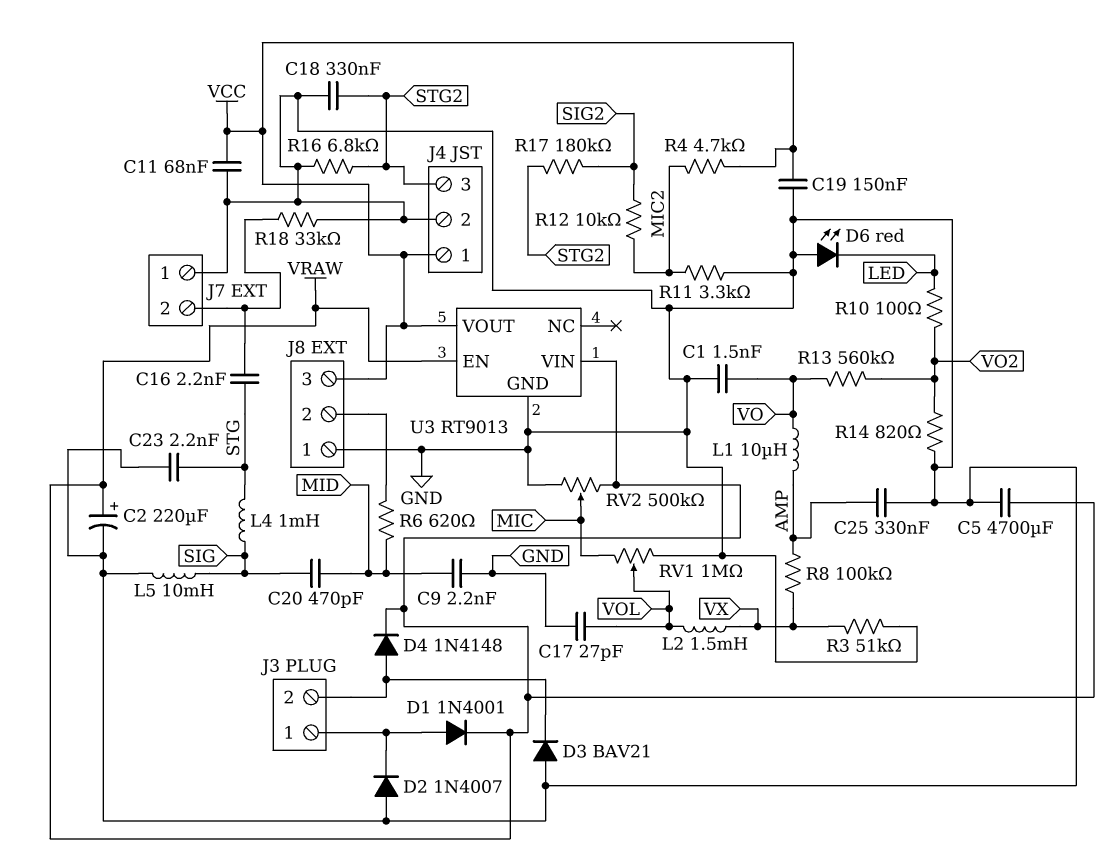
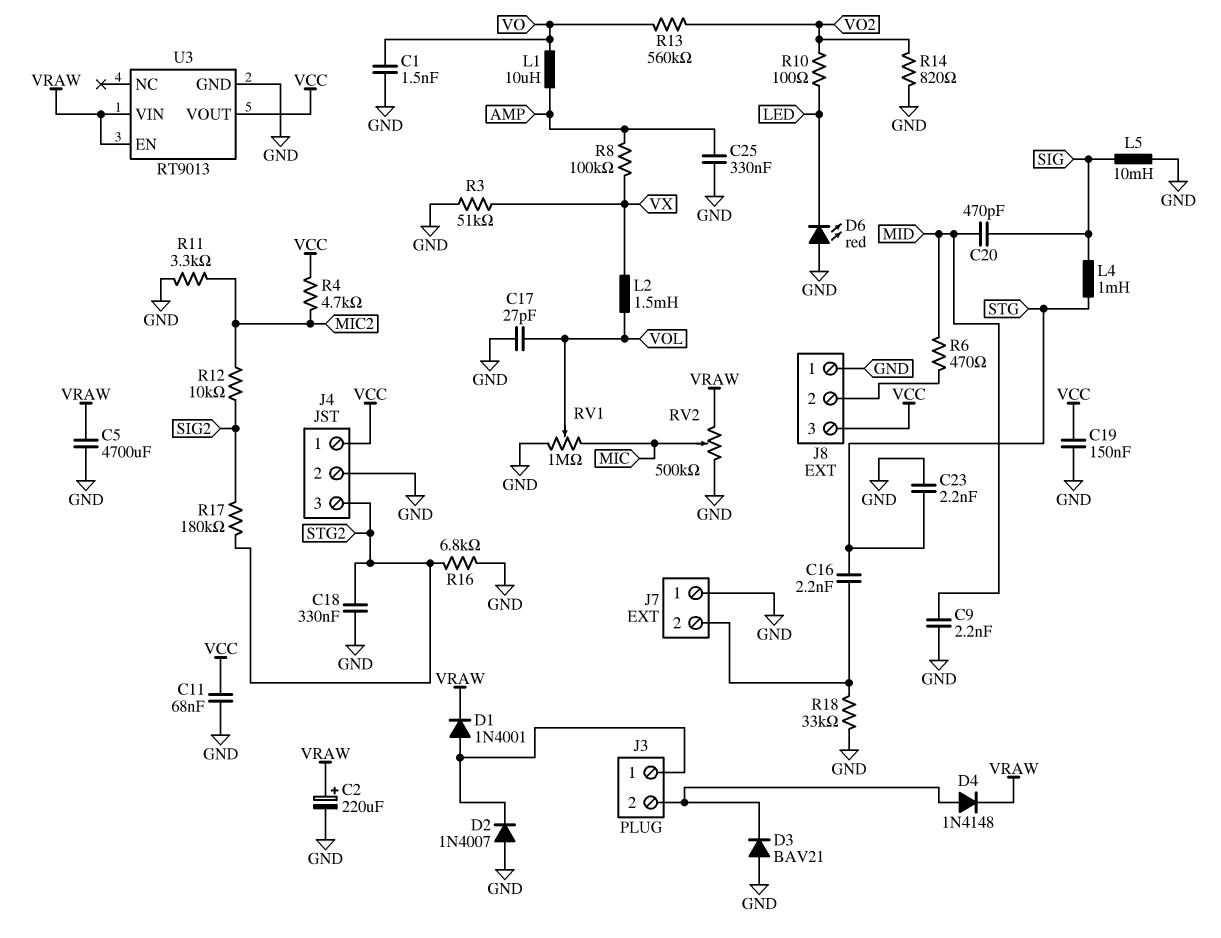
R6: 620 (J8/2, MID) -> 470 (J8/2, MID)

